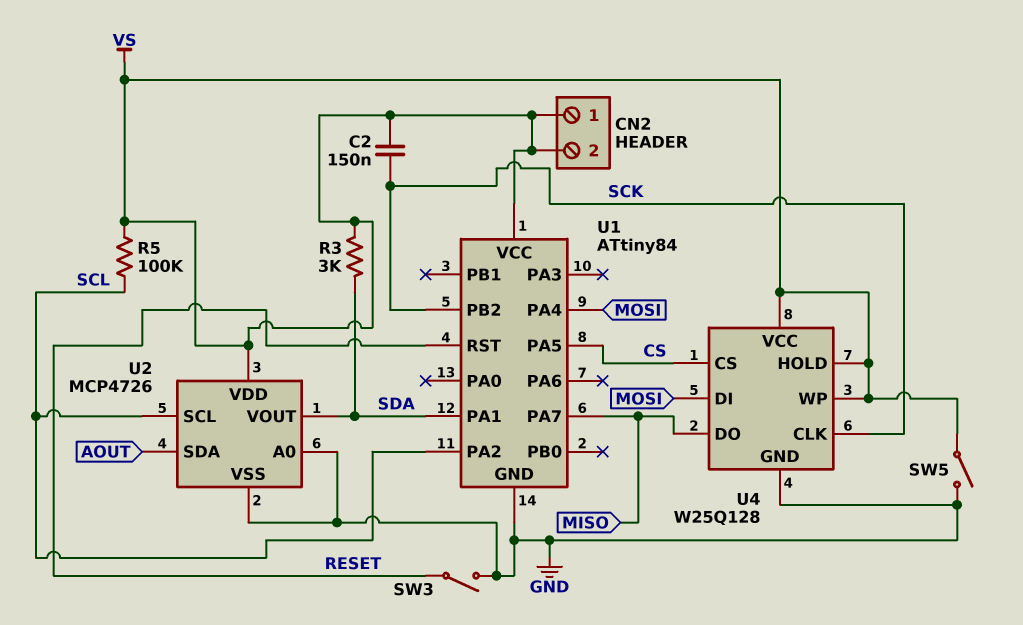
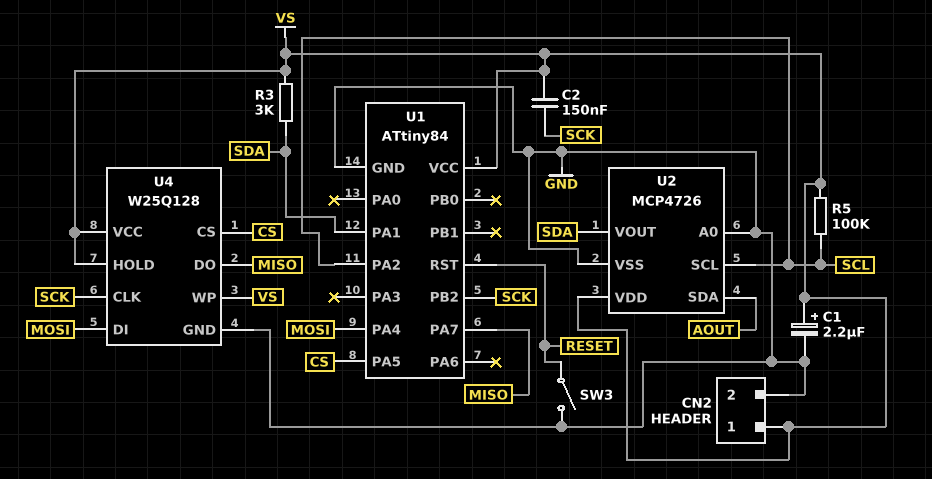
C1: none -> 2.2uF (plus VS, minus GND)
CN2 pin 2: VS -> GND
SW5: switch (GND, VS) -> none

